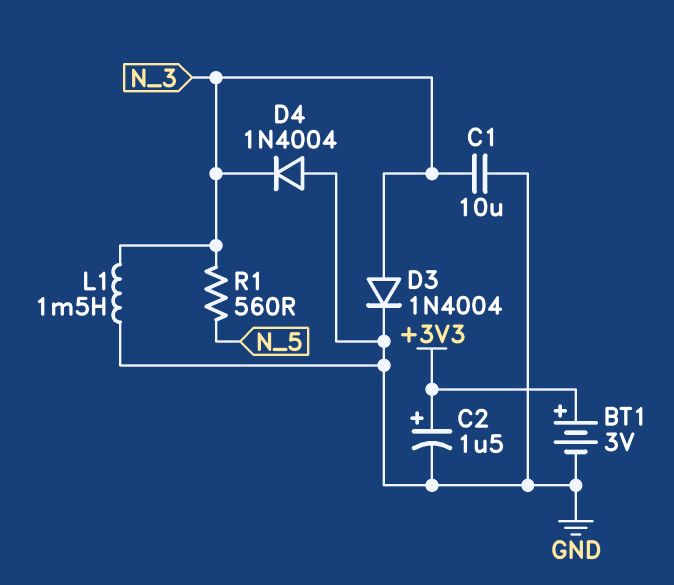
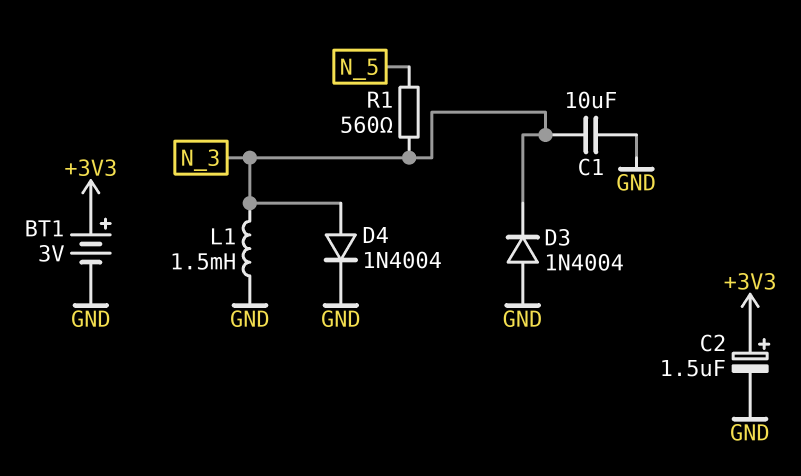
D3: diode 1N4004 (A N_3, K GND) -> diode 1N4004 (A GND, K N_3)
D4: diode 1N4004 (A GND, K N_3) -> diode 1N4004 (A N_3, K GND)

